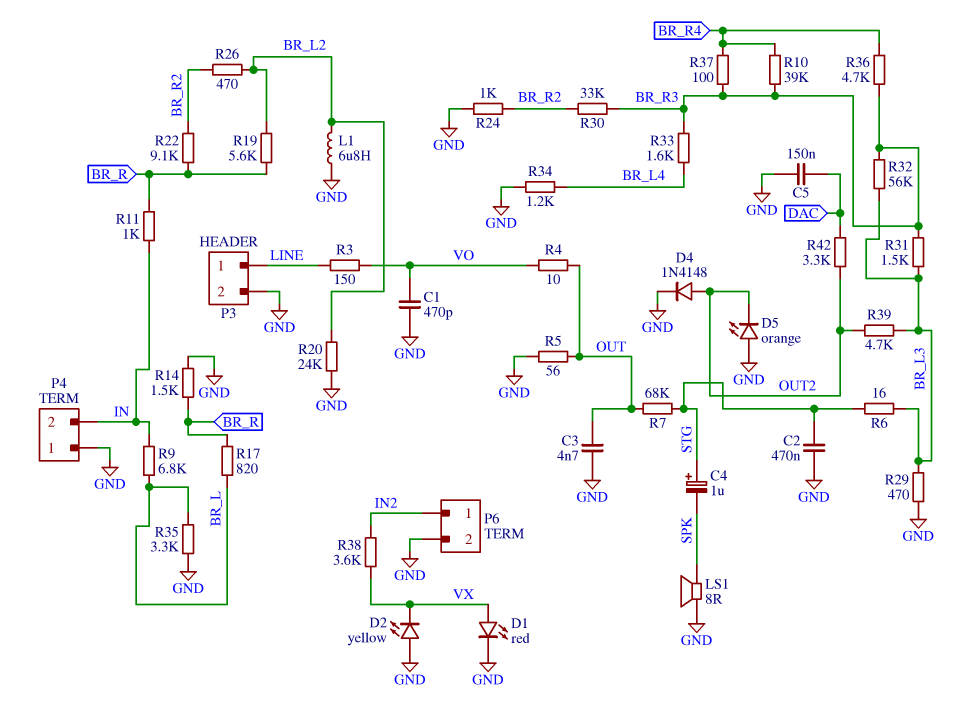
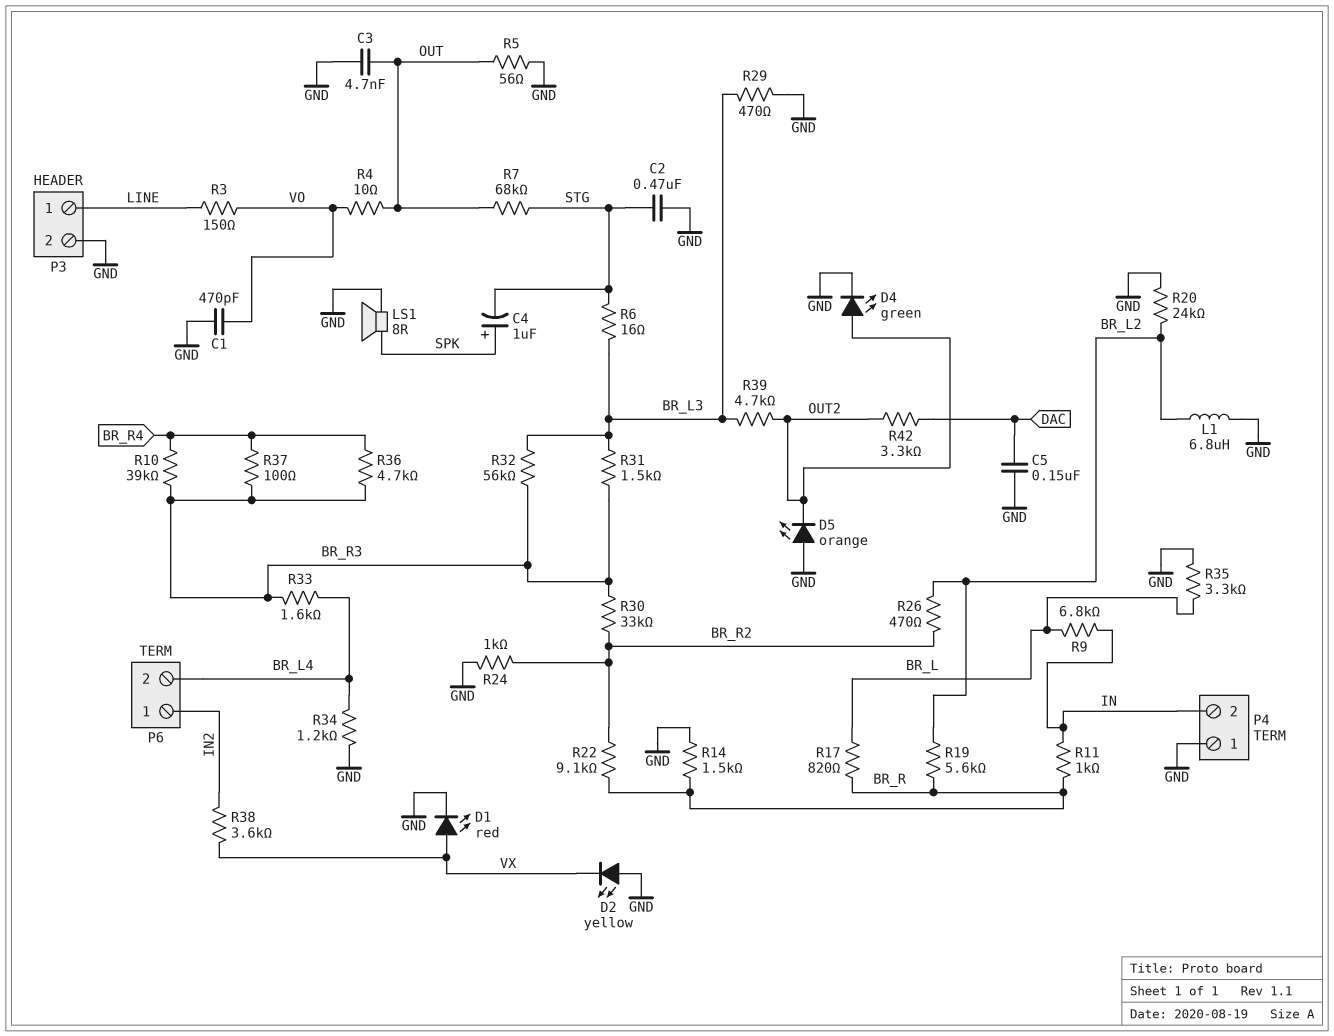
C4: 1uF (plus STG, minus SPK) -> 1uF (plus SPK, minus STG)
D4: diode 1N4148 (A OUT2, K GND) -> LED green (A OUT2, K GND)
P6 pin 2: GND -> BR_L4

